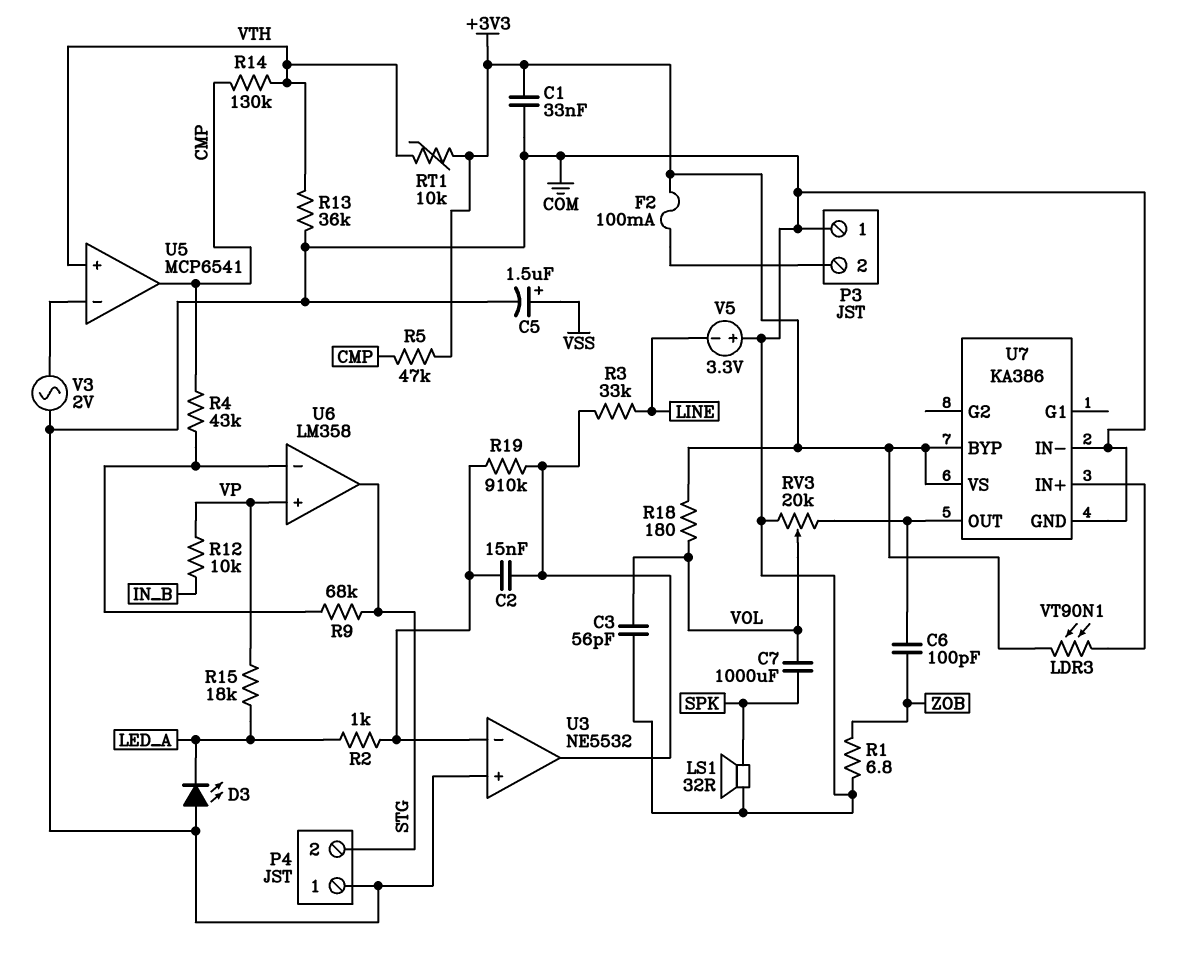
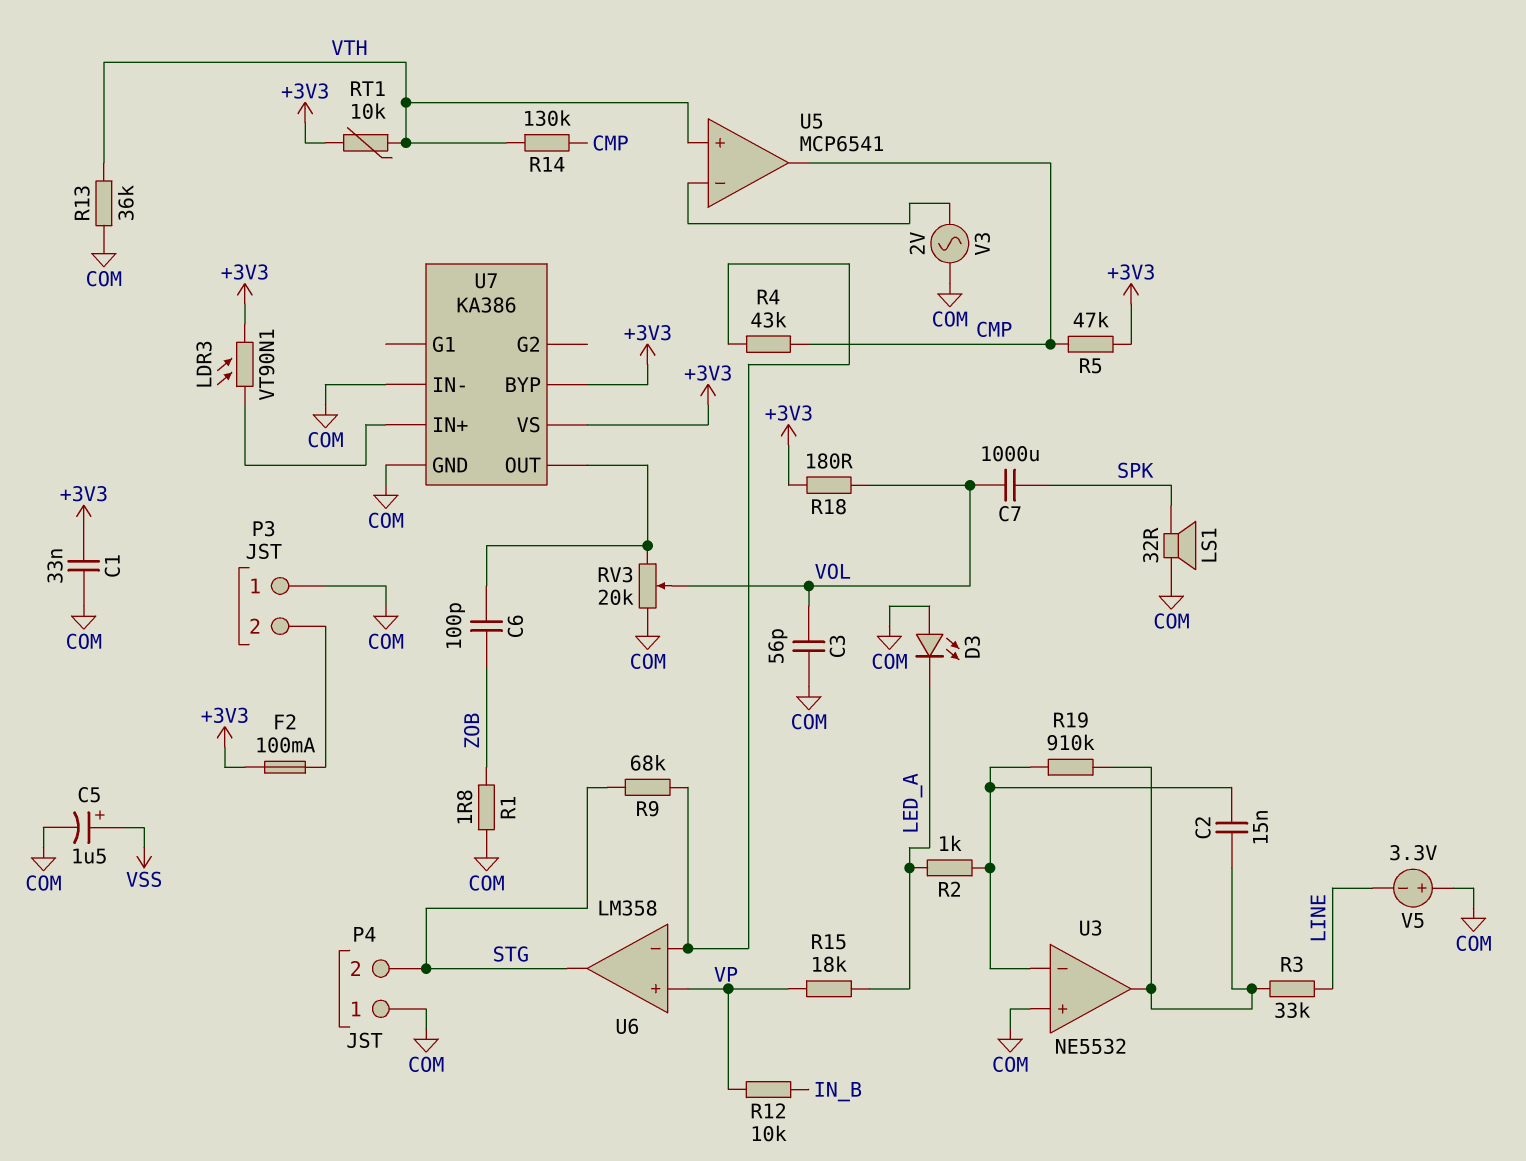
R1: 6.8 (COM, ZOB) -> 1.8 (COM, ZOB)

